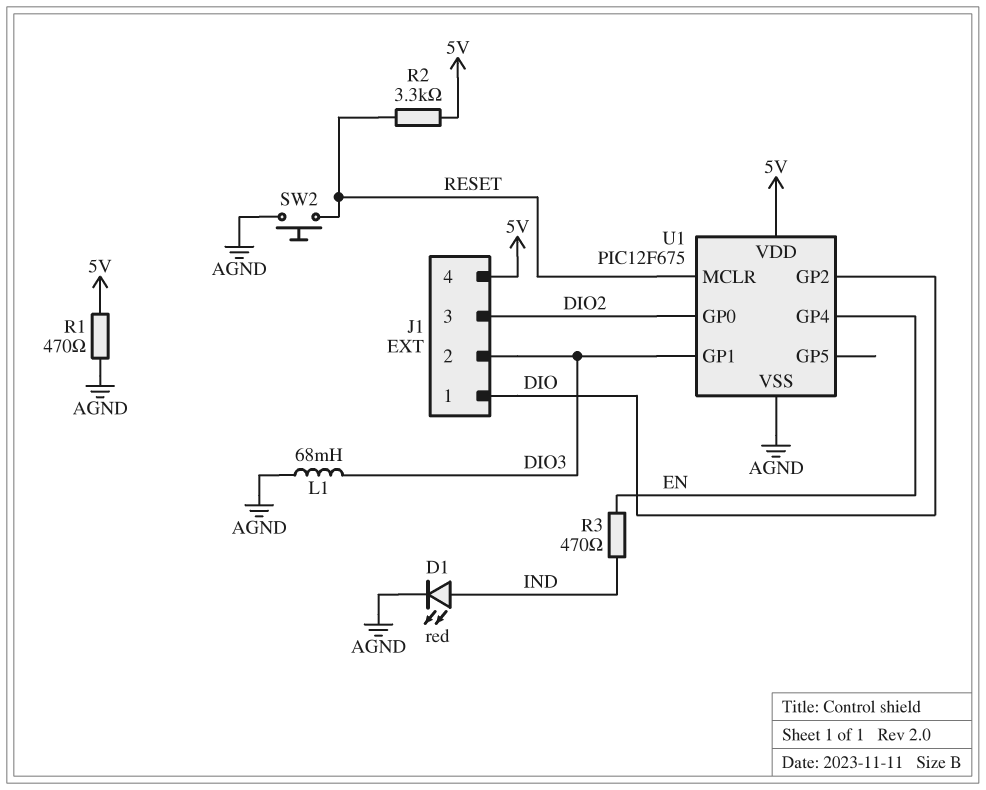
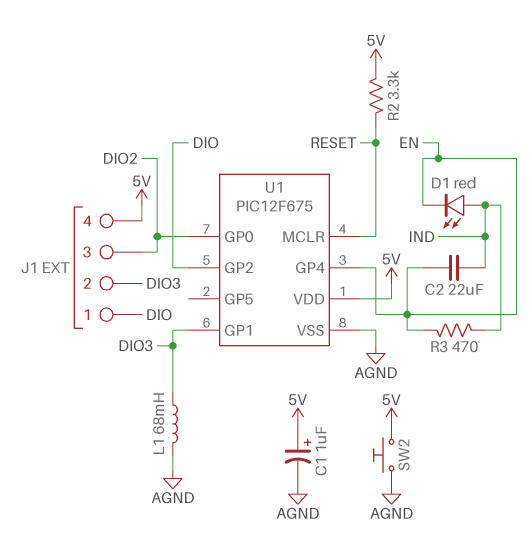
C1: none -> 1uF (plus 5V, minus AGND)
C2: none -> 22uF (EN, IND)
D1: LED red (A IND, K AGND) -> LED red (A IND, K EN)
R1: 470 (5V, AGND) -> none
SW2: button (AGND, RESET) -> button (5V, AGND)

